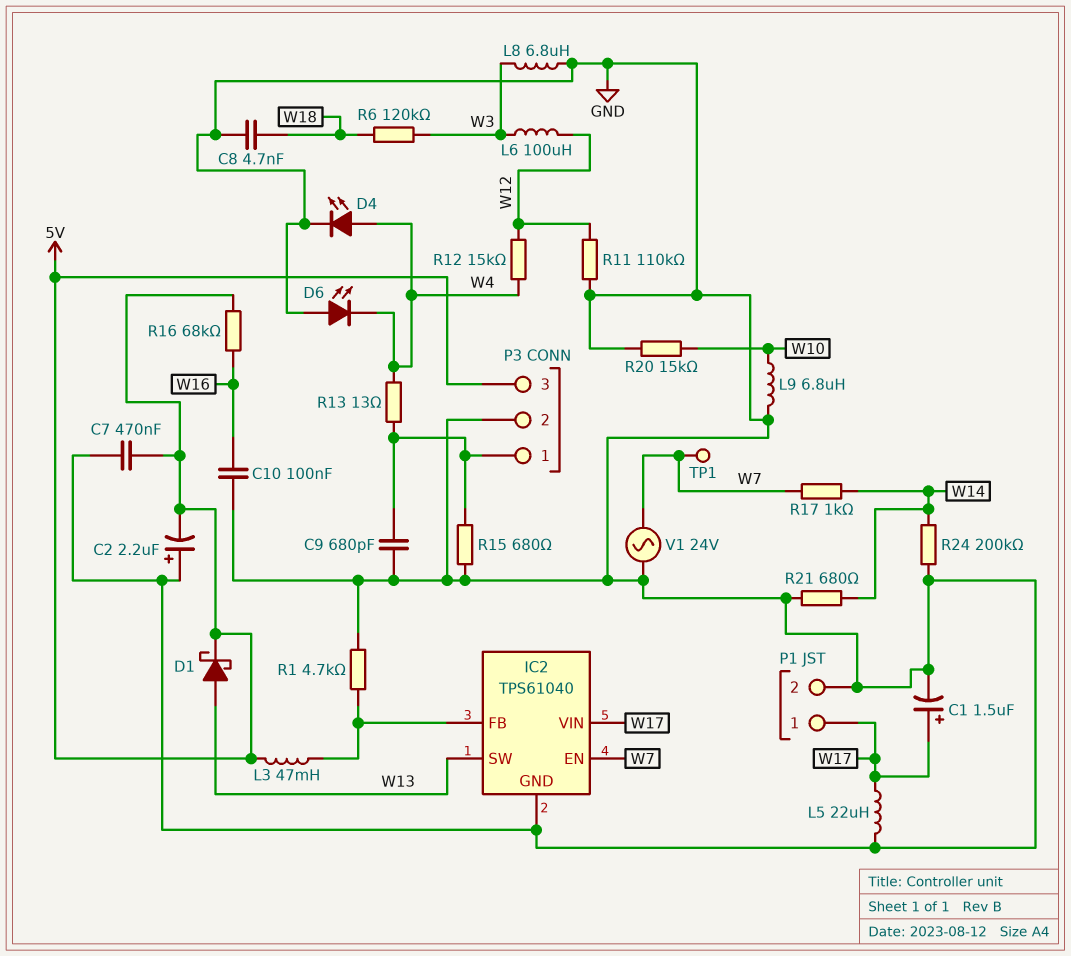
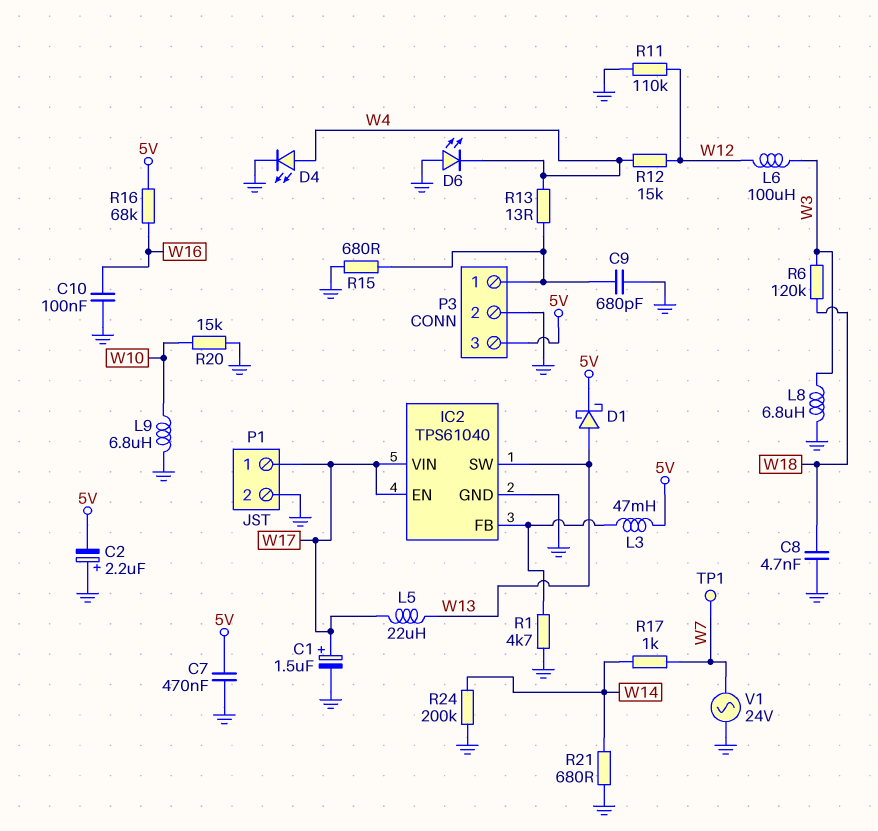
IC2 pin EN: W7 -> W17
L5: 22uH (GND, W17) -> 22uH (W13, W17)

